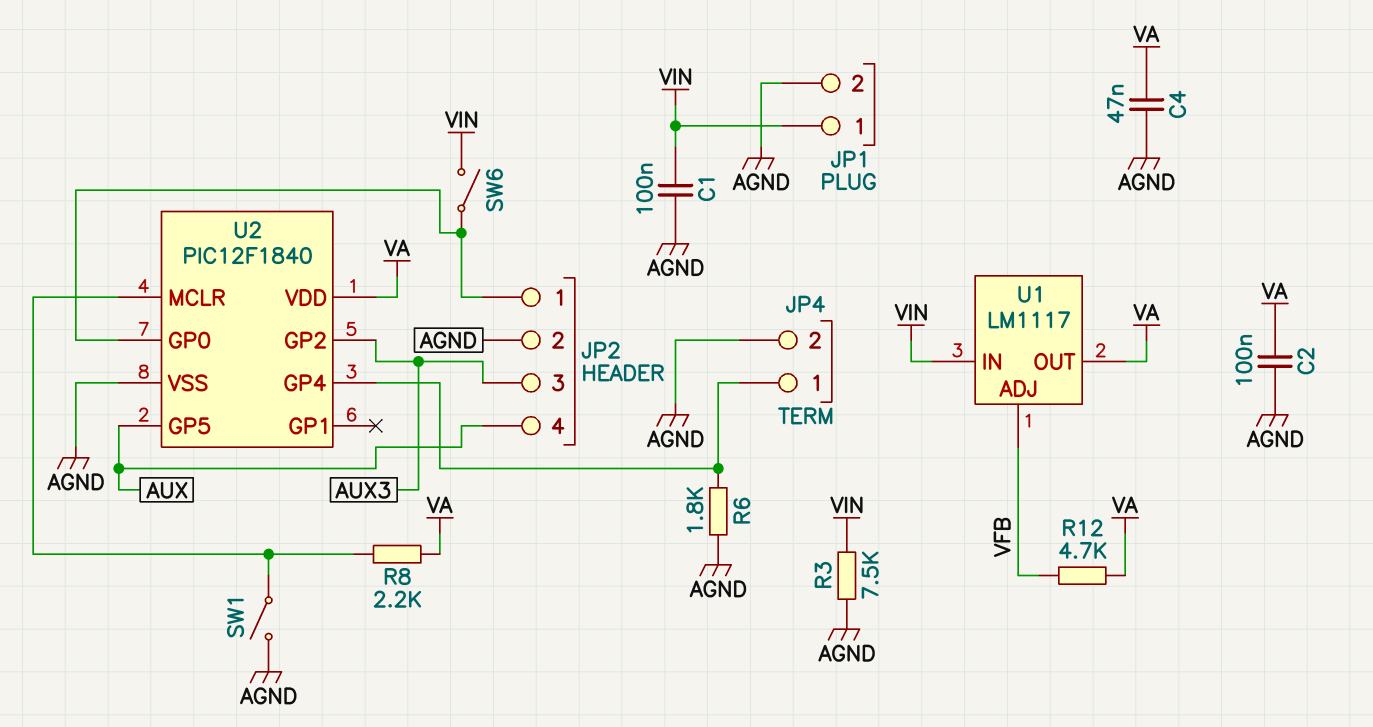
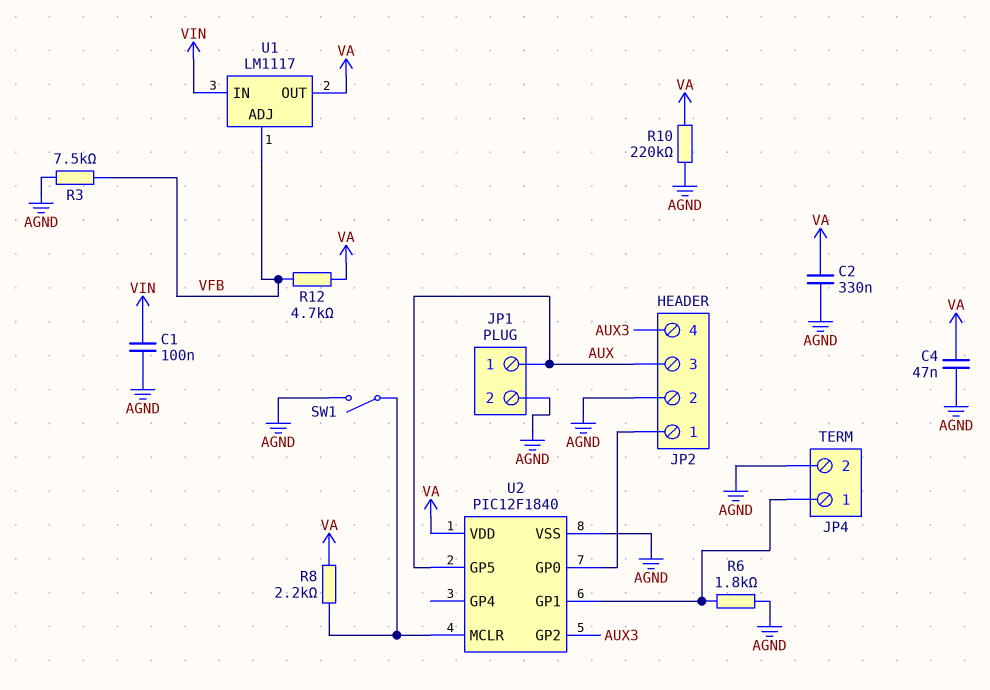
C2: 100nF (AGND, VA) -> 330nF (AGND, VA)
JP1 pin 1: VIN -> AUX
JP2 pin 3: AUX3 -> AUX
JP2 pin 4: AUX -> AUX3
R3: 7.5k (AGND, VIN) -> 7.5k (AGND, VFB)
R10: none -> 220k (AGND, VA)
SW6: switch (JP2/1, VIN) -> none
U2 pin GP1: none -> JP4/1
U2 pin GP4: JP4/1 -> none

